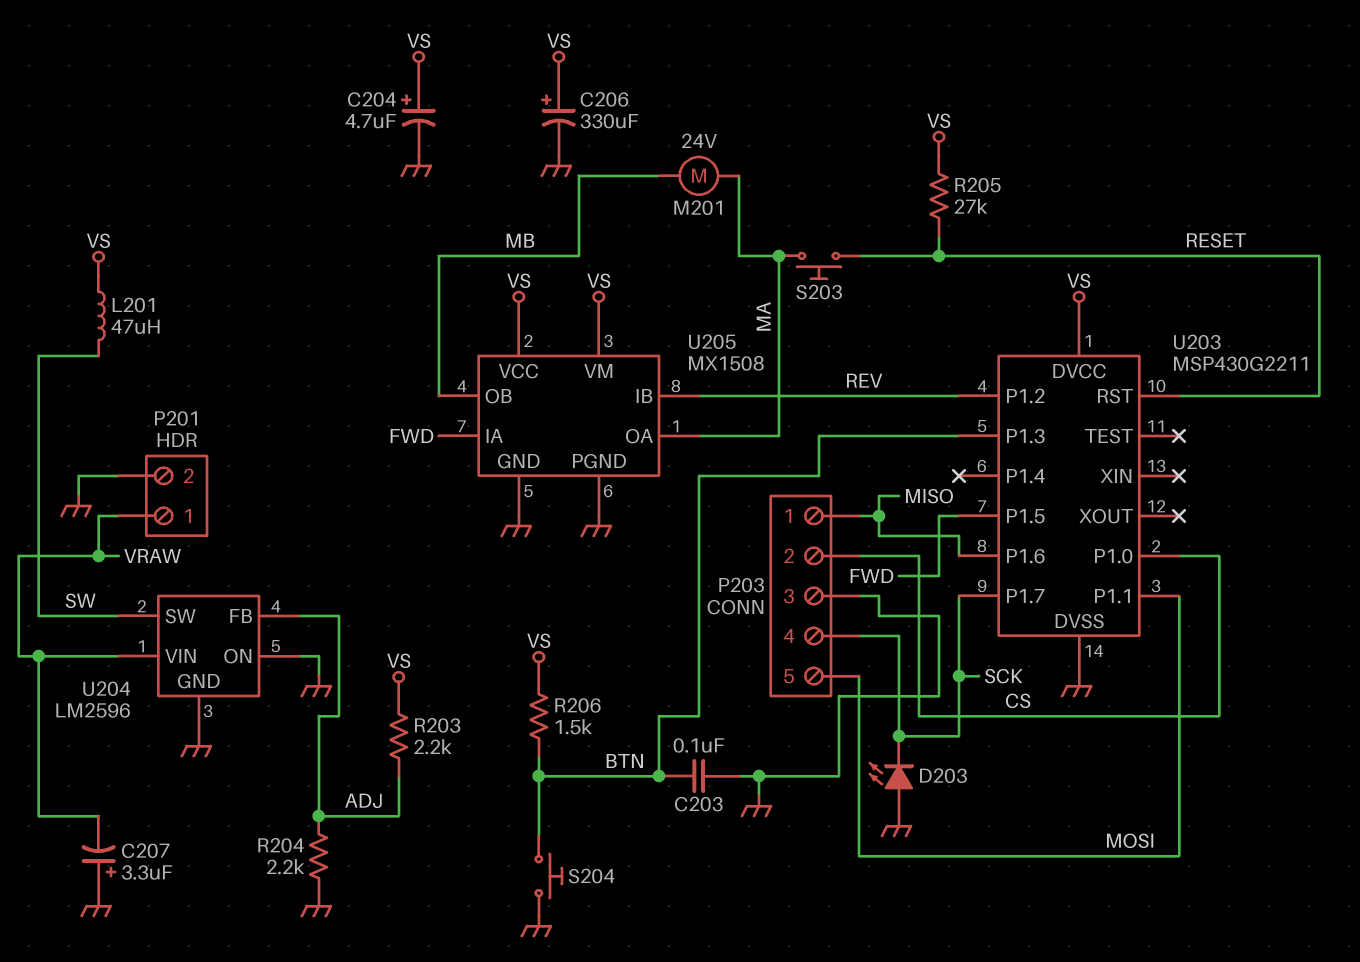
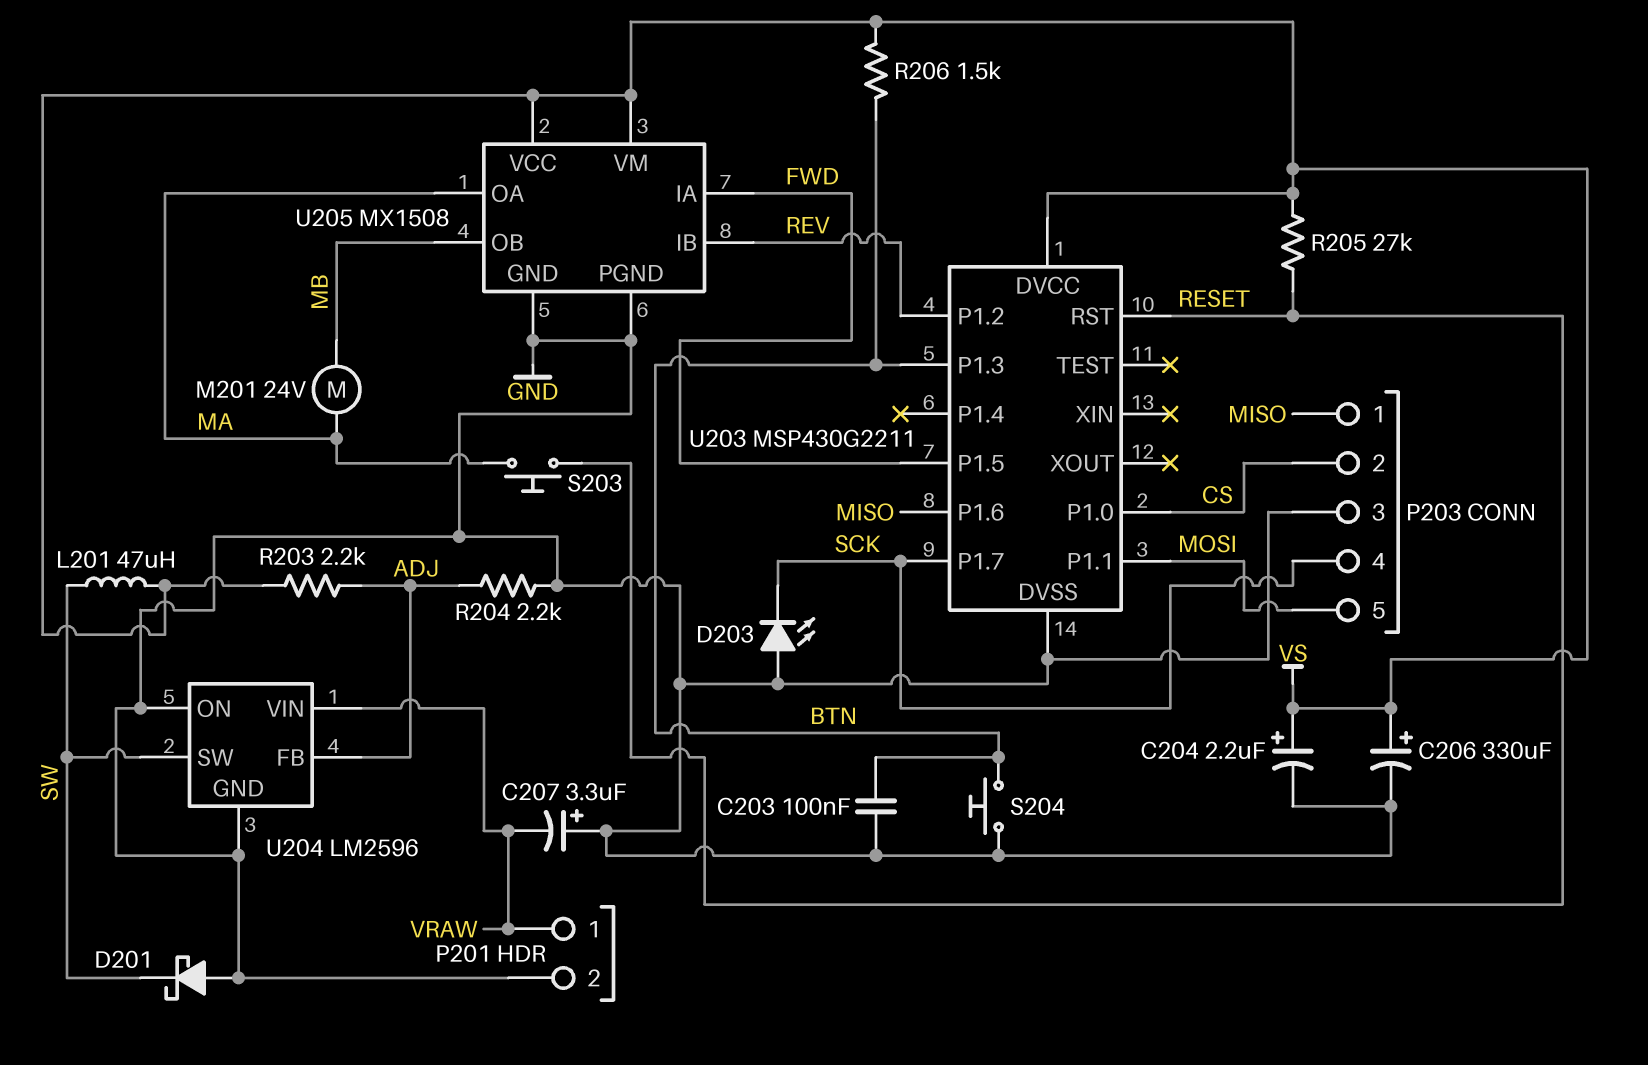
C204: 4.7uF (plus VS, minus GND) -> 2.2uF (plus VS, minus GND)
D201: none -> schottky (A GND, K SW)

